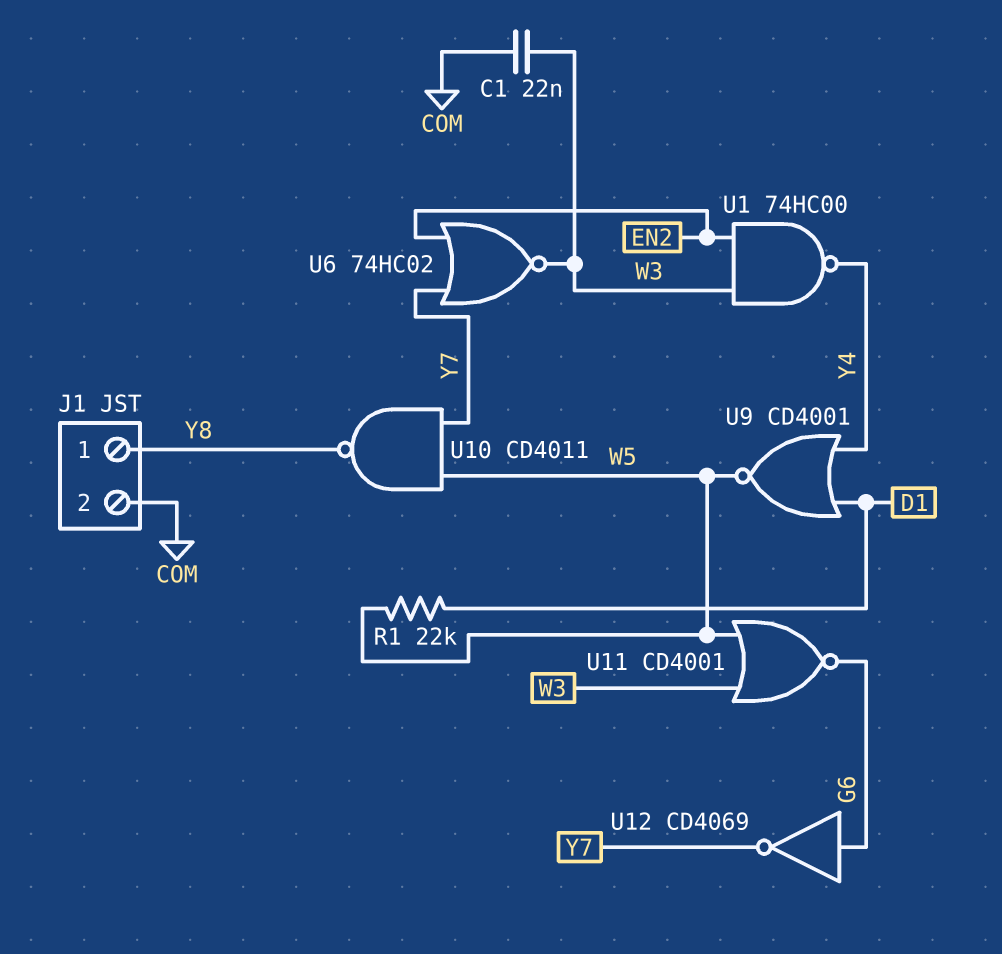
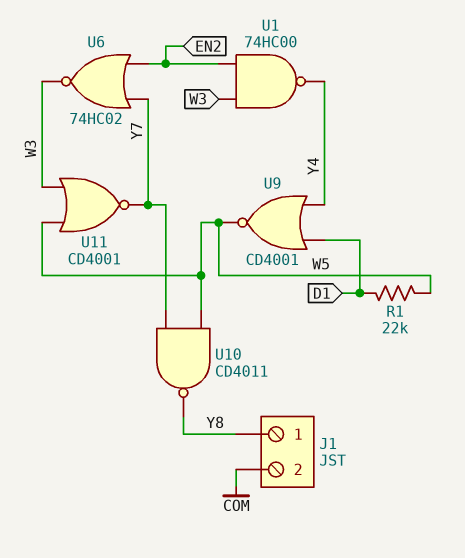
C1: 22nF (COM, W3) -> none
U11: NOR CD4001 (in W3, in W5, out G6) -> NOR CD4001 (in W3, in W5, out Y7)
U12: NOT CD4069 (in G6, out Y7) -> none

